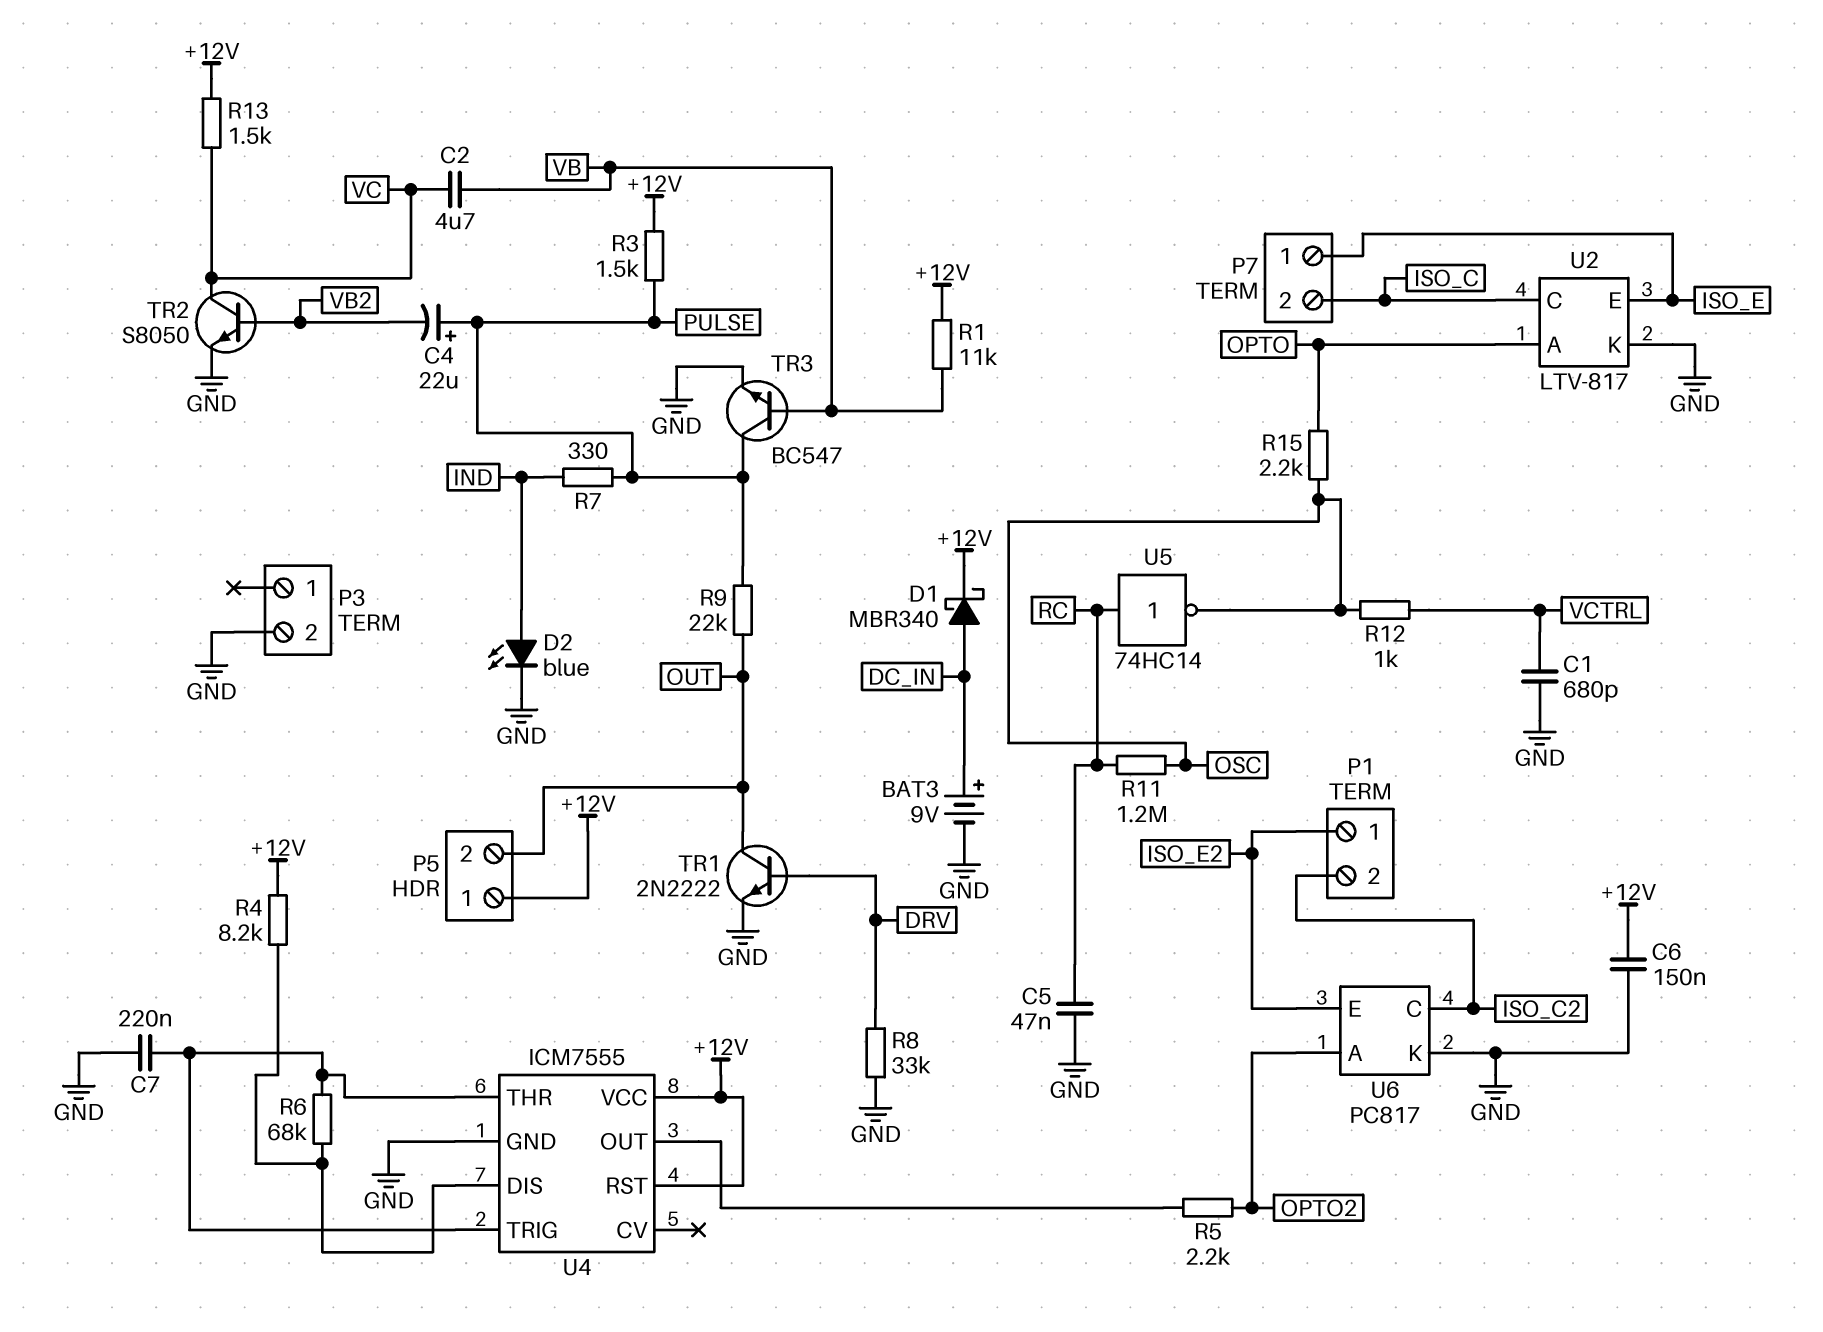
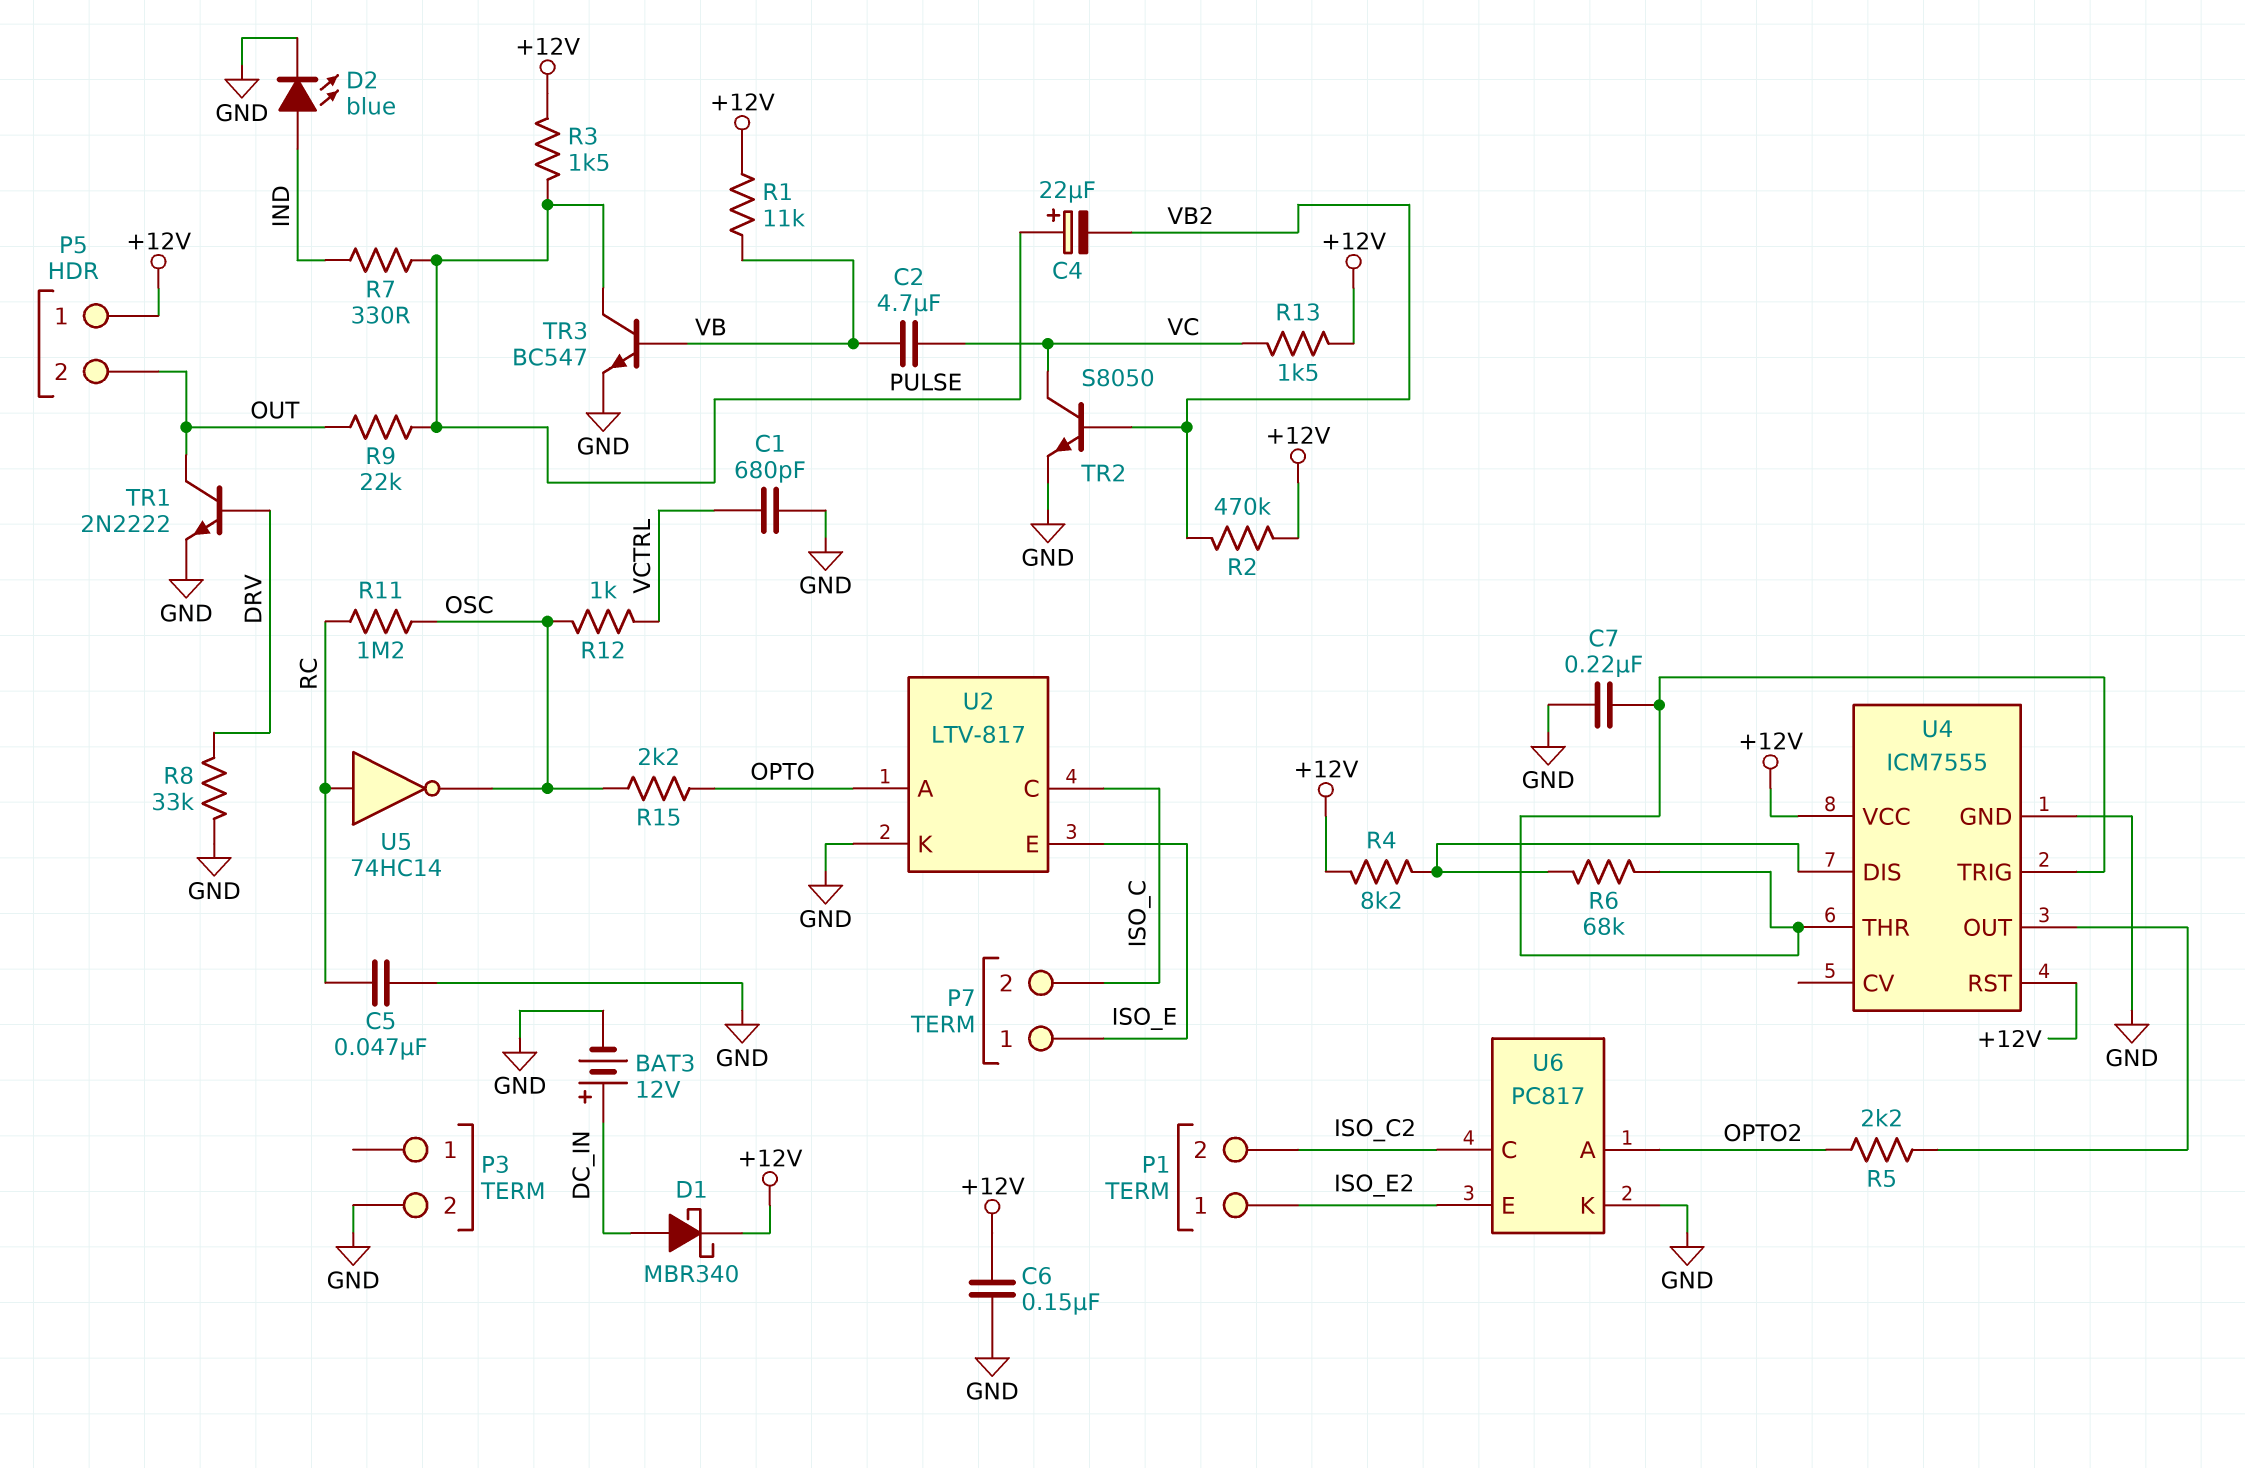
BAT3: 9V (plus DC_IN, minus GND) -> 12V (plus DC_IN, minus GND)
R2: none -> 470k (+12V, VB2)

